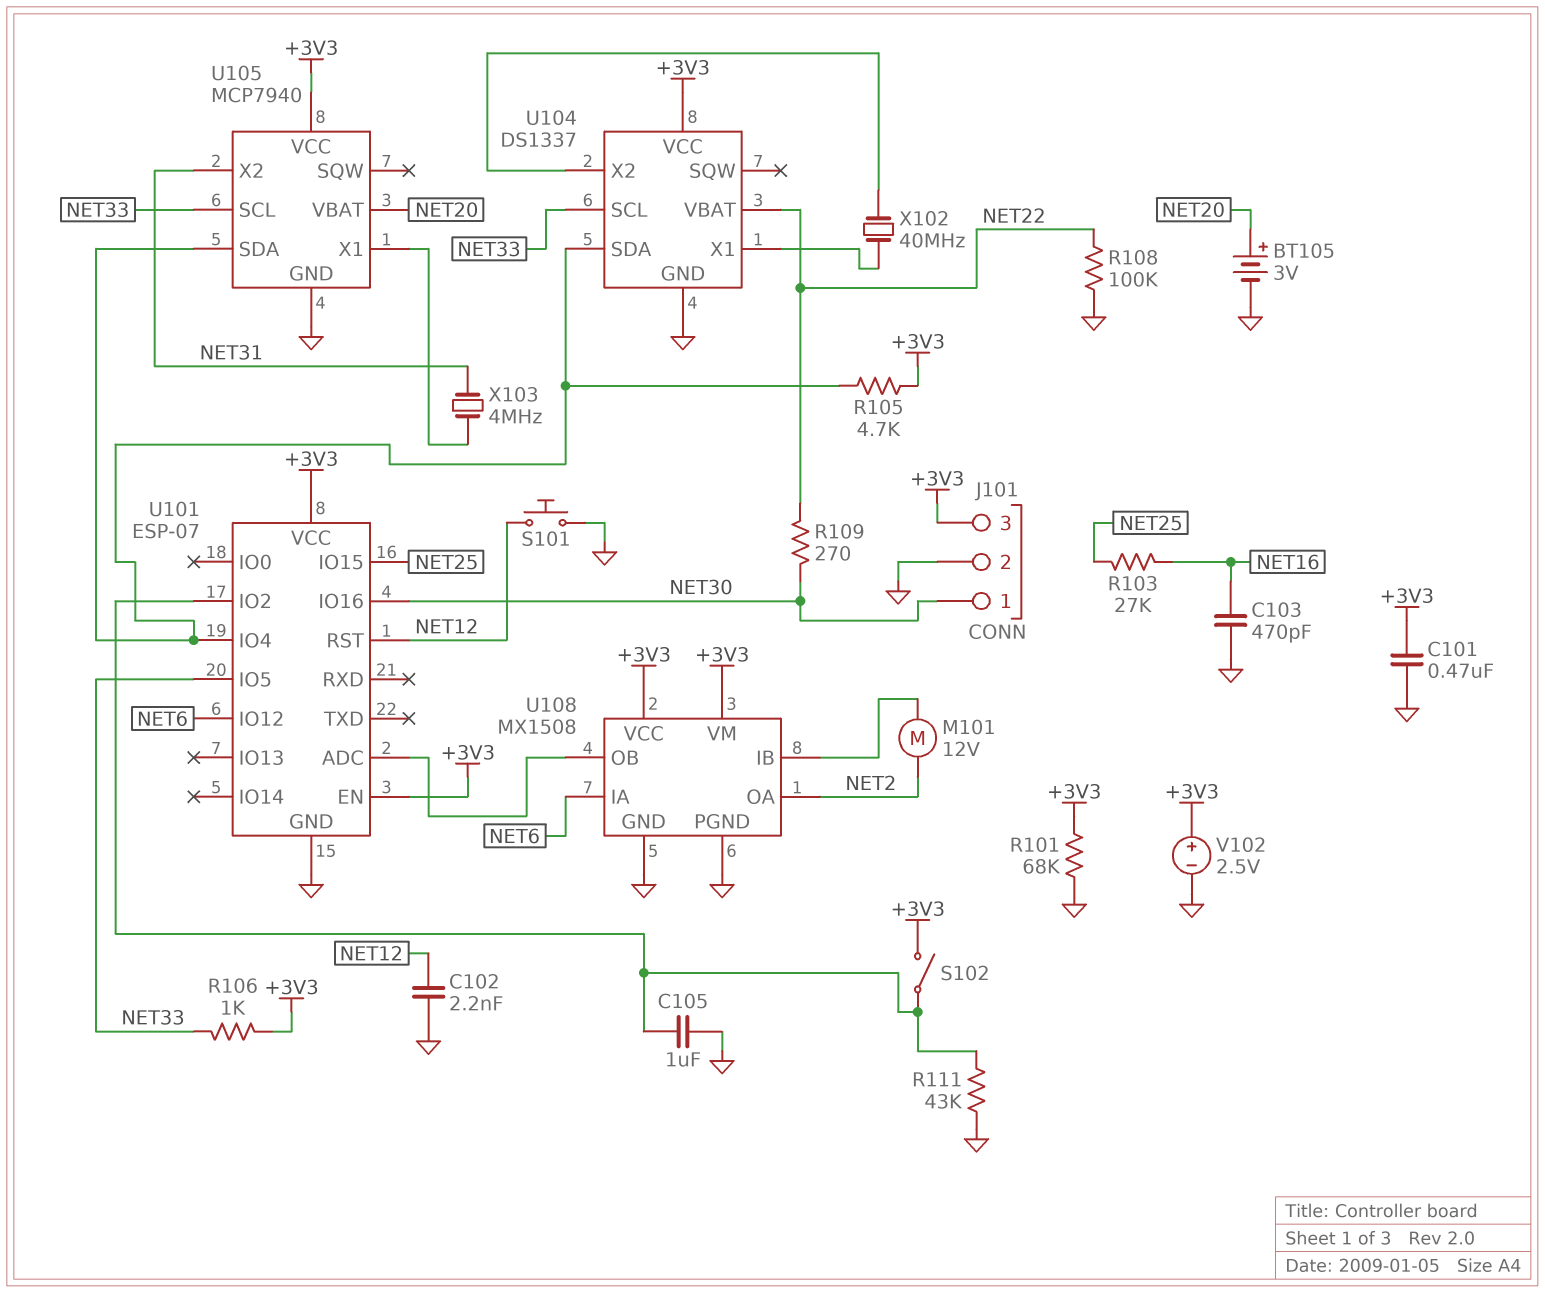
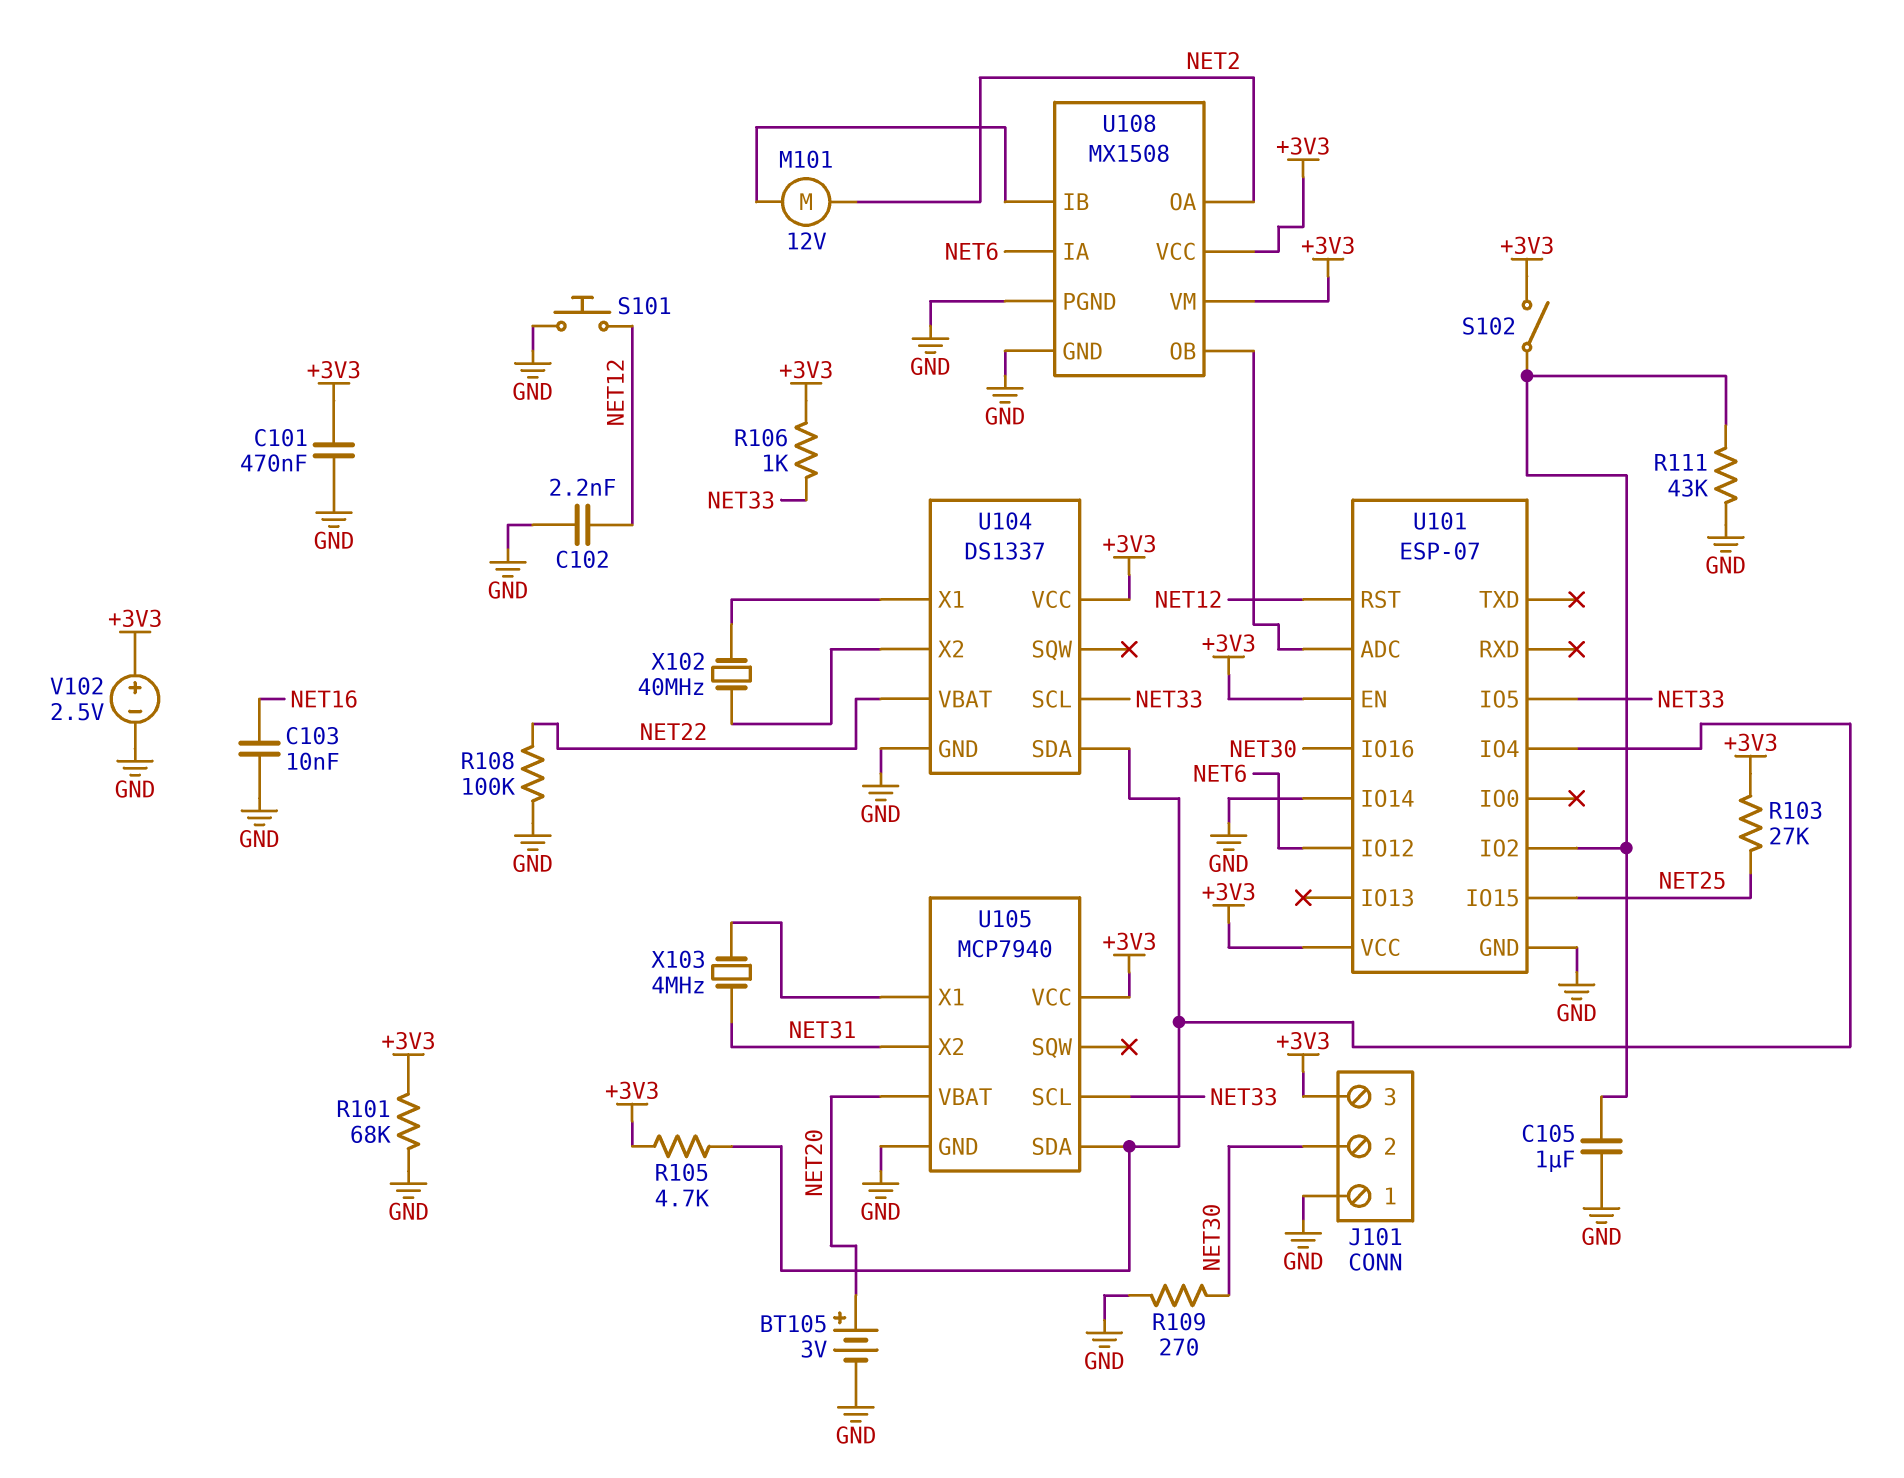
C103: 470pF (GND, NET16) -> 10nF (GND, NET16)
J101 pin 1: NET30 -> GND
J101 pin 2: GND -> NET30
R103: 27k (NET16, NET25) -> 27k (+3V3, NET25)
R109: 270 (NET22, NET30) -> 270 (GND, NET30)
U101 pin IO14: none -> GND

